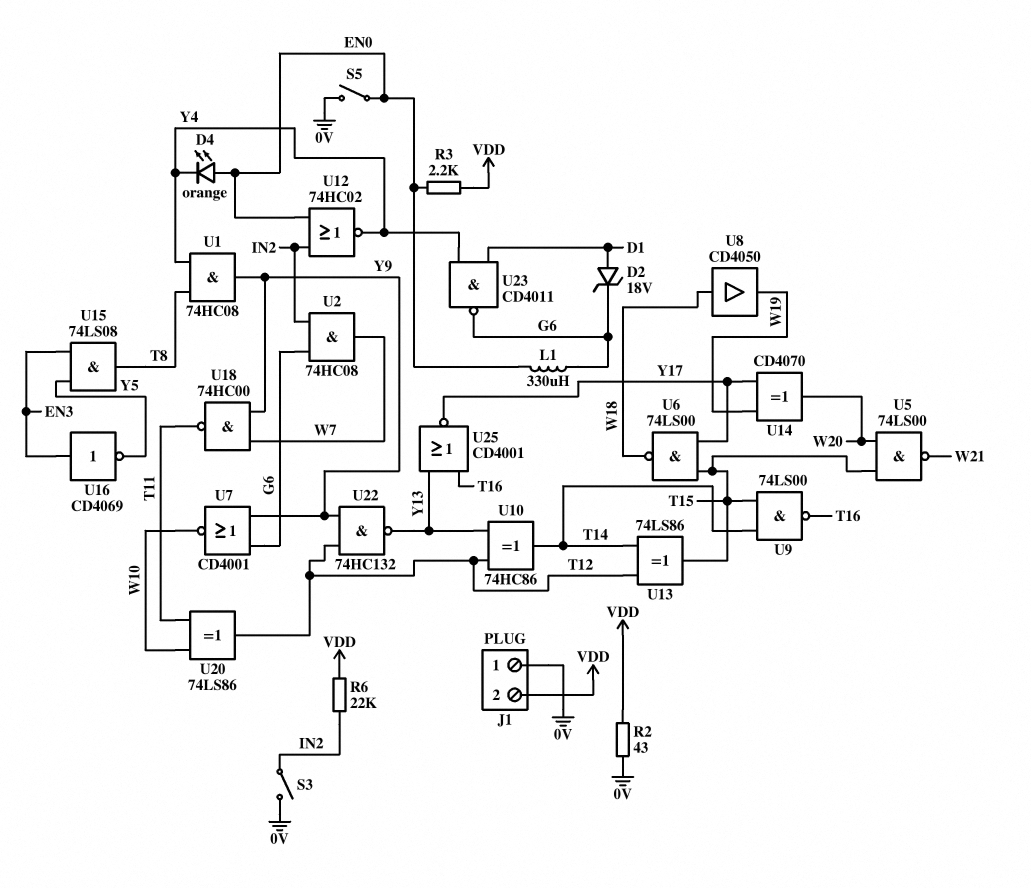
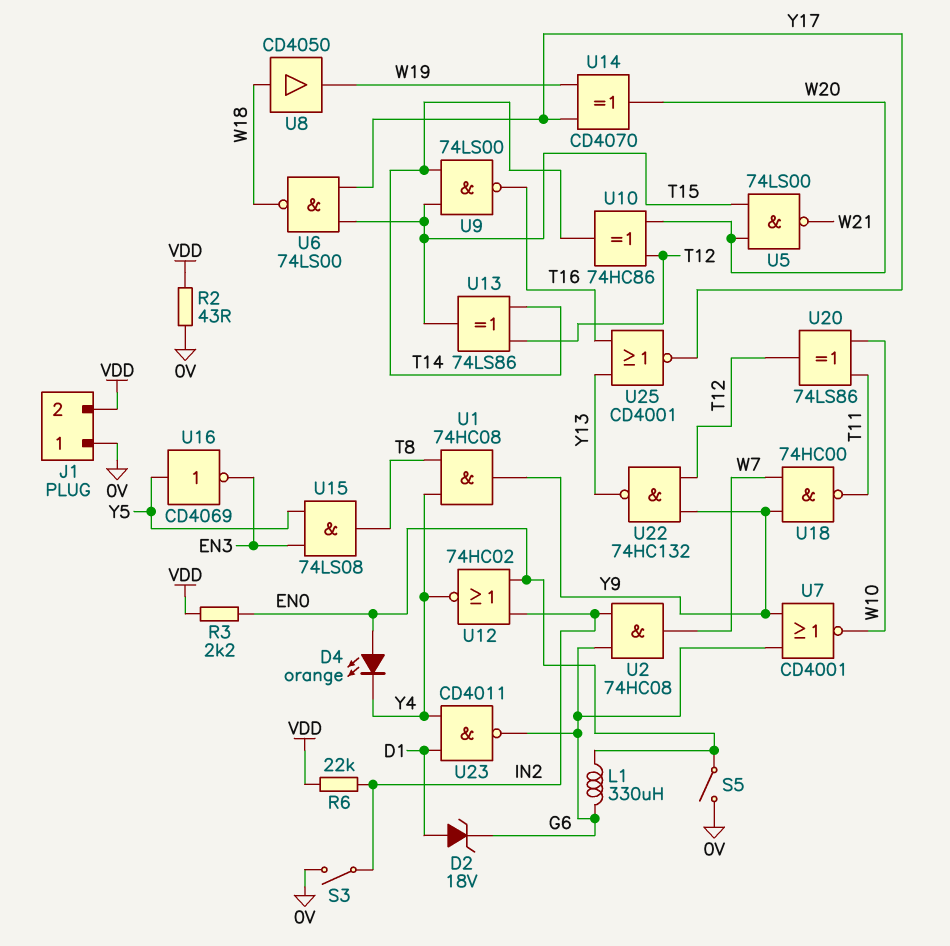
U10: XOR 74HC86 (in T12, in Y13, out T14) -> XOR 74HC86 (in T12, in W20, out T14)
U16: NOT CD4069 (in EN3, out Y5) -> NOT CD4069 (in Y5, out EN3)

